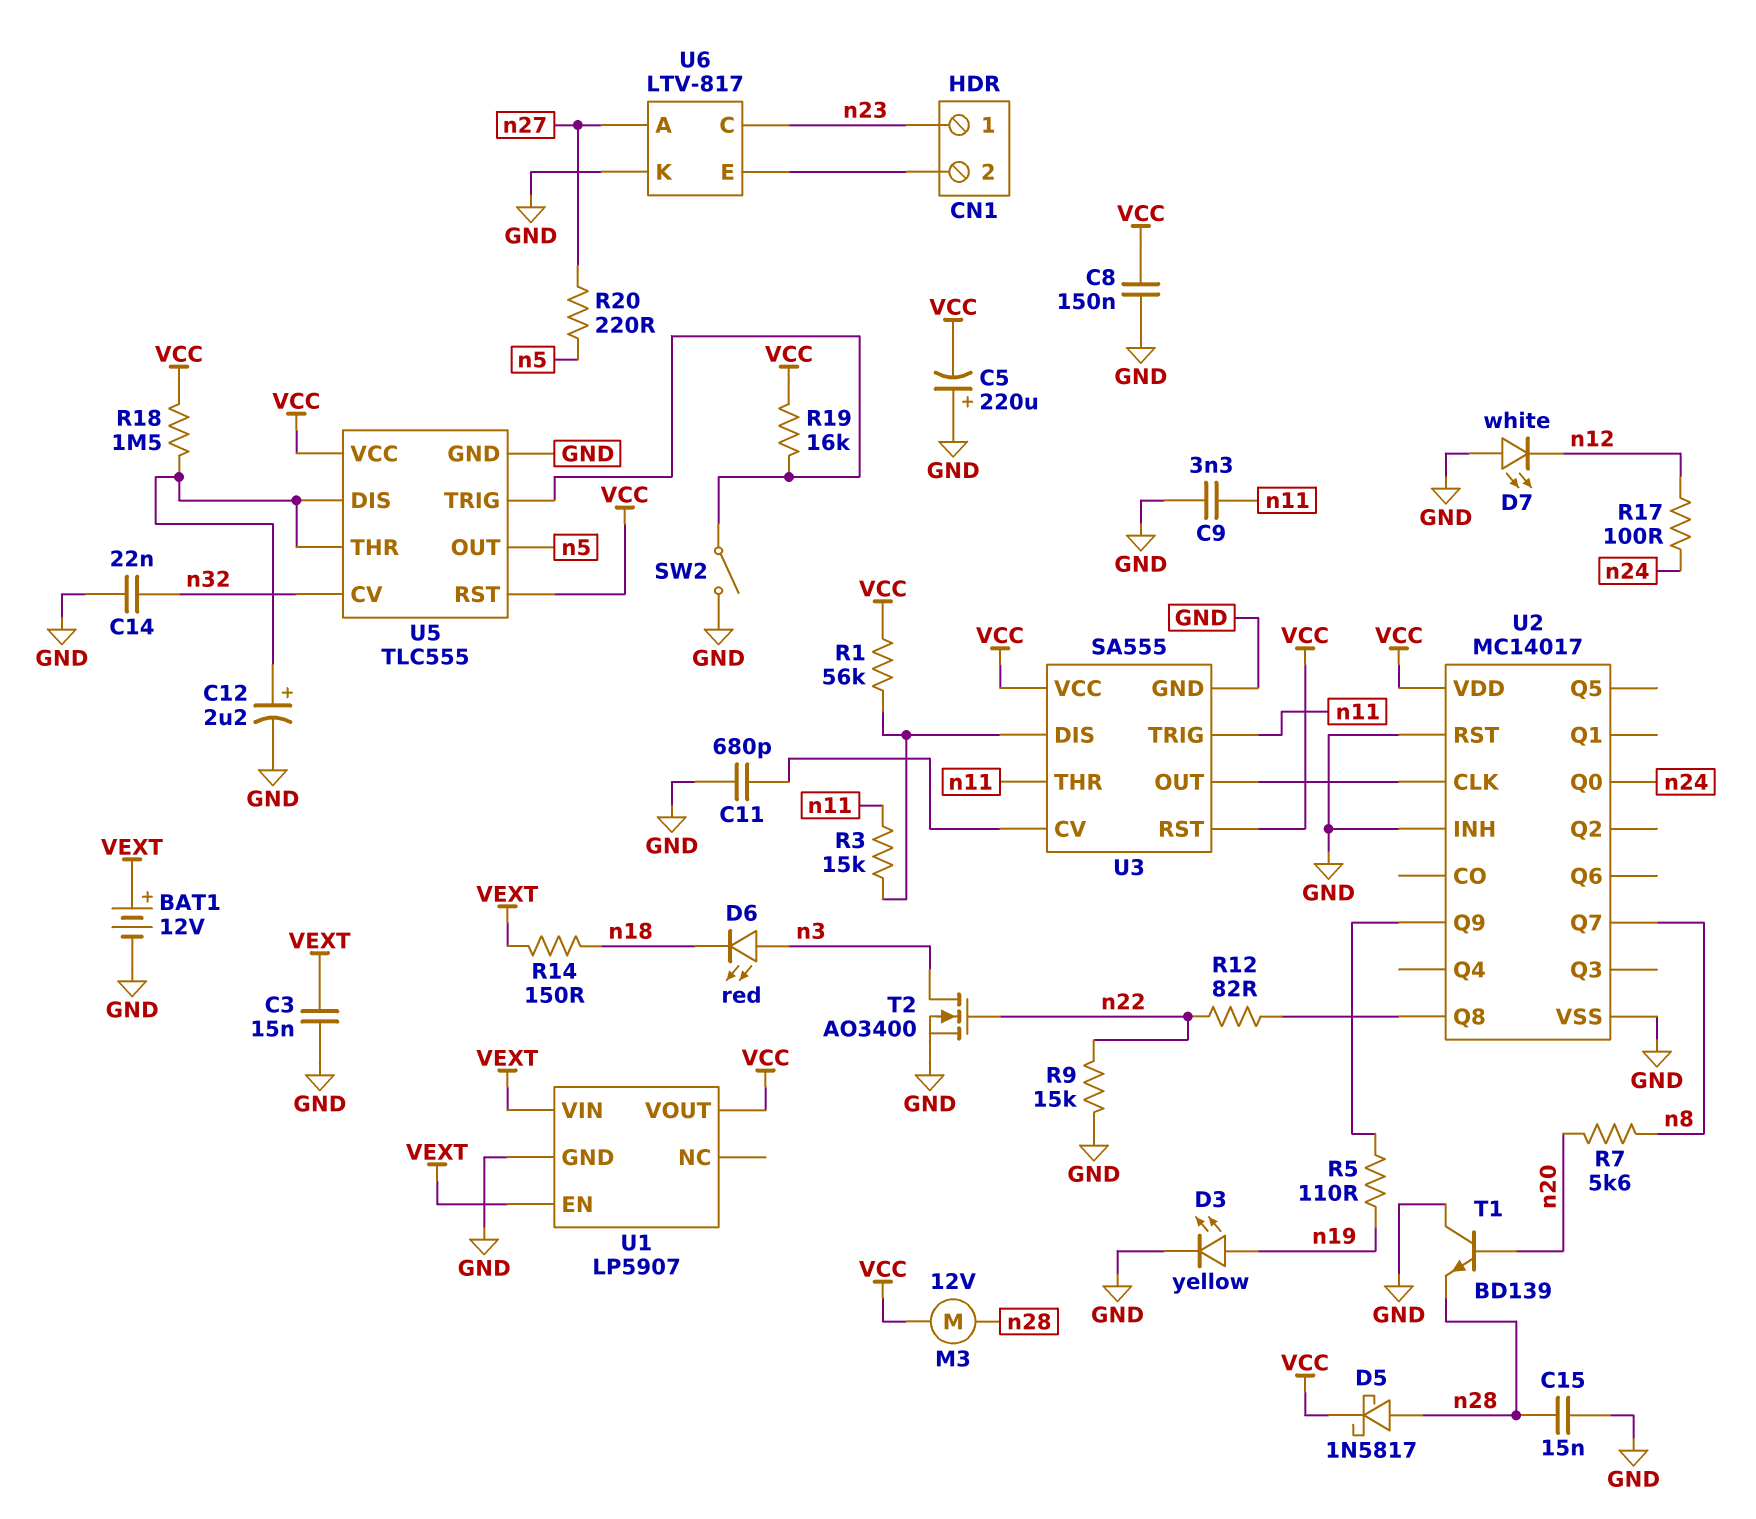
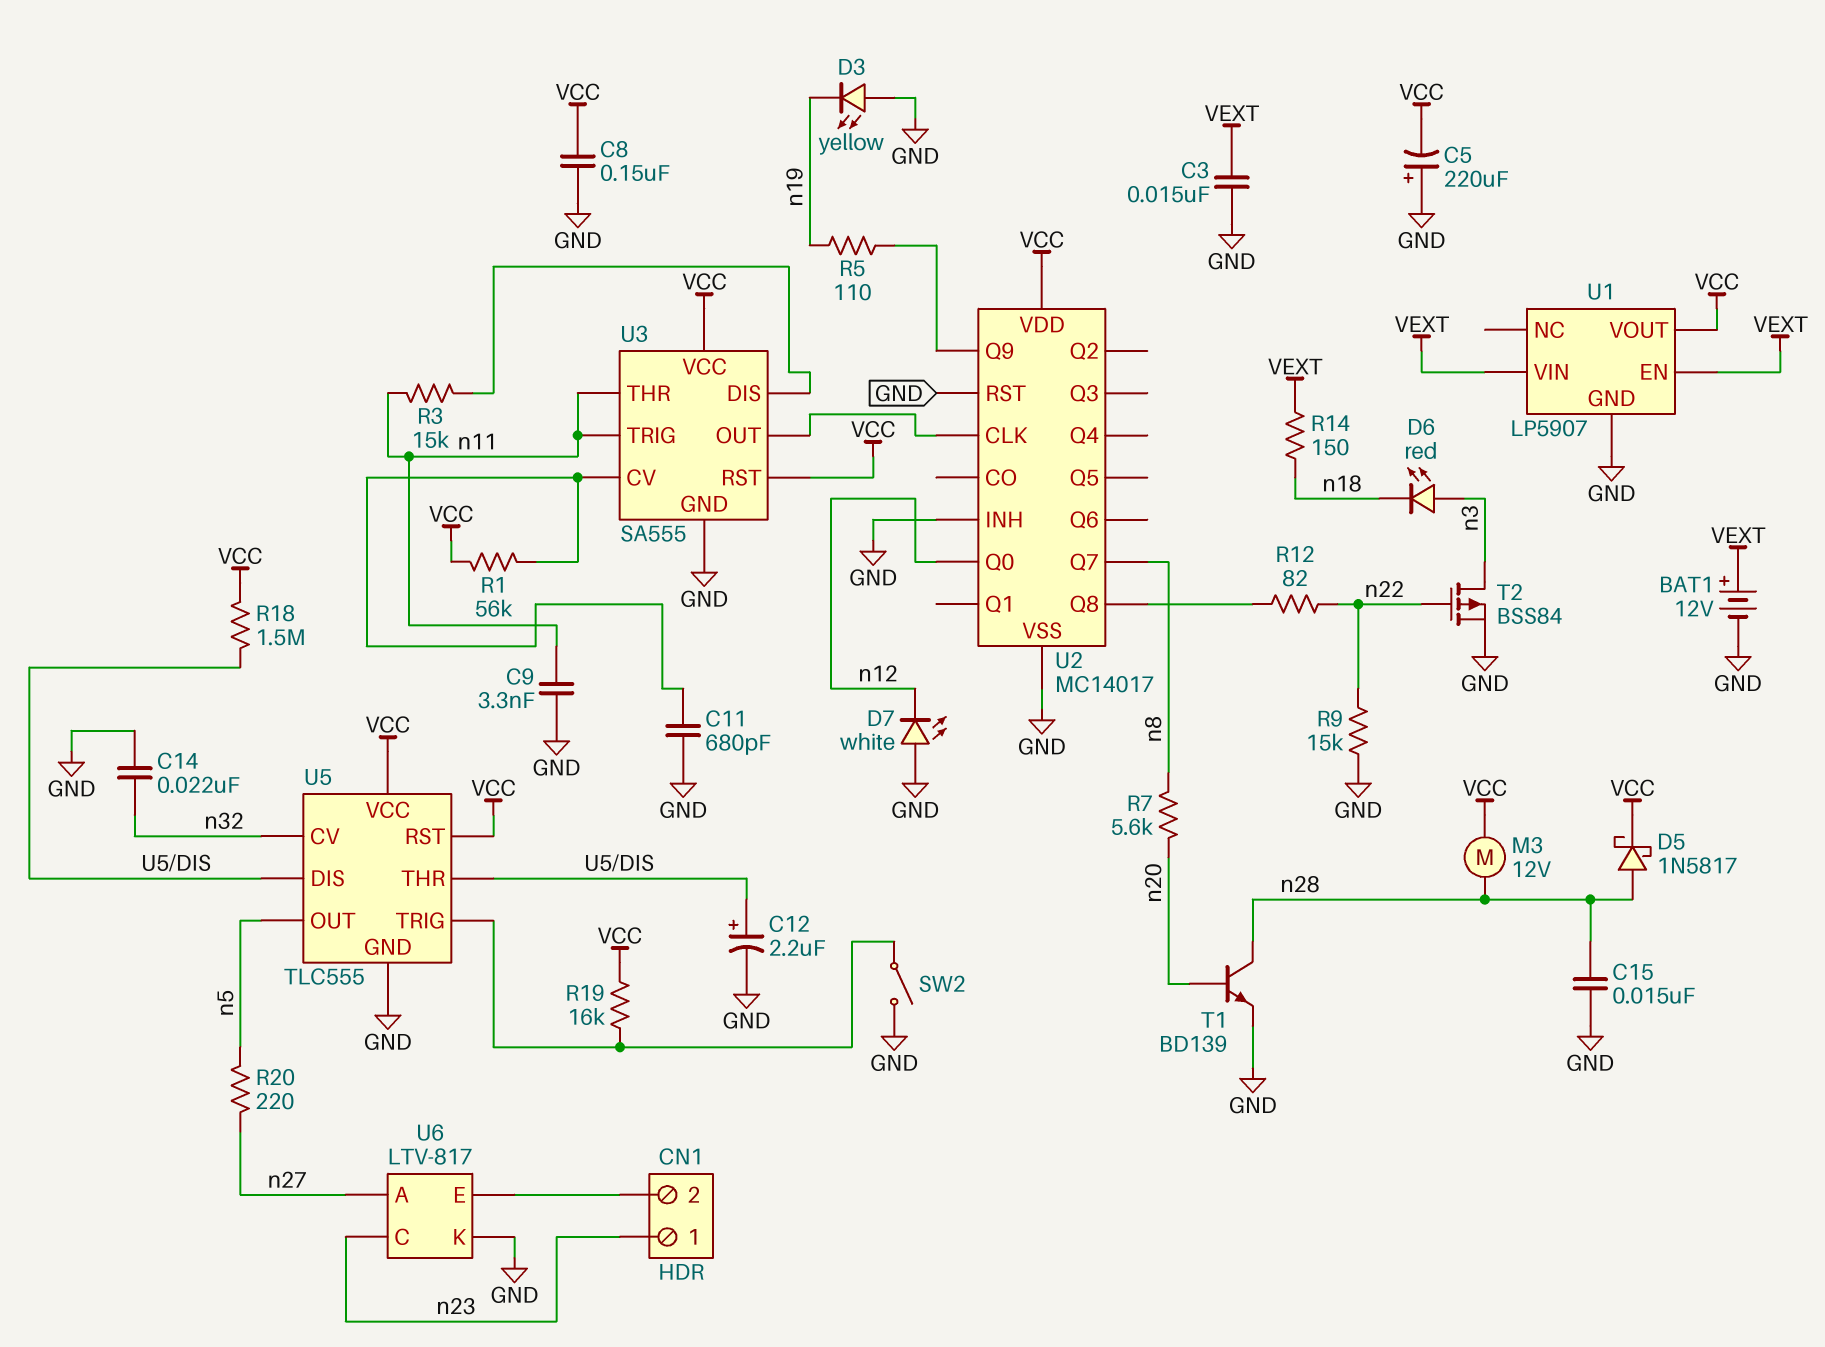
D3: LED yellow (A n19, K GND) -> LED yellow (A GND, K n19)
R1: 56k (U3/DIS, VCC) -> 56k (U3/CV, VCC)
R17: 100 (n12, n24) -> none
T1: NPN BD139 (B n20, C GND, E n28) -> NPN BD139 (B n20, C n28, E GND)
T2: NMOS AO3400 (G n22, D n3, S GND) -> PMOS BSS84 (G n22, D n3, S GND)
U2 pin Q0: n24 -> n12

